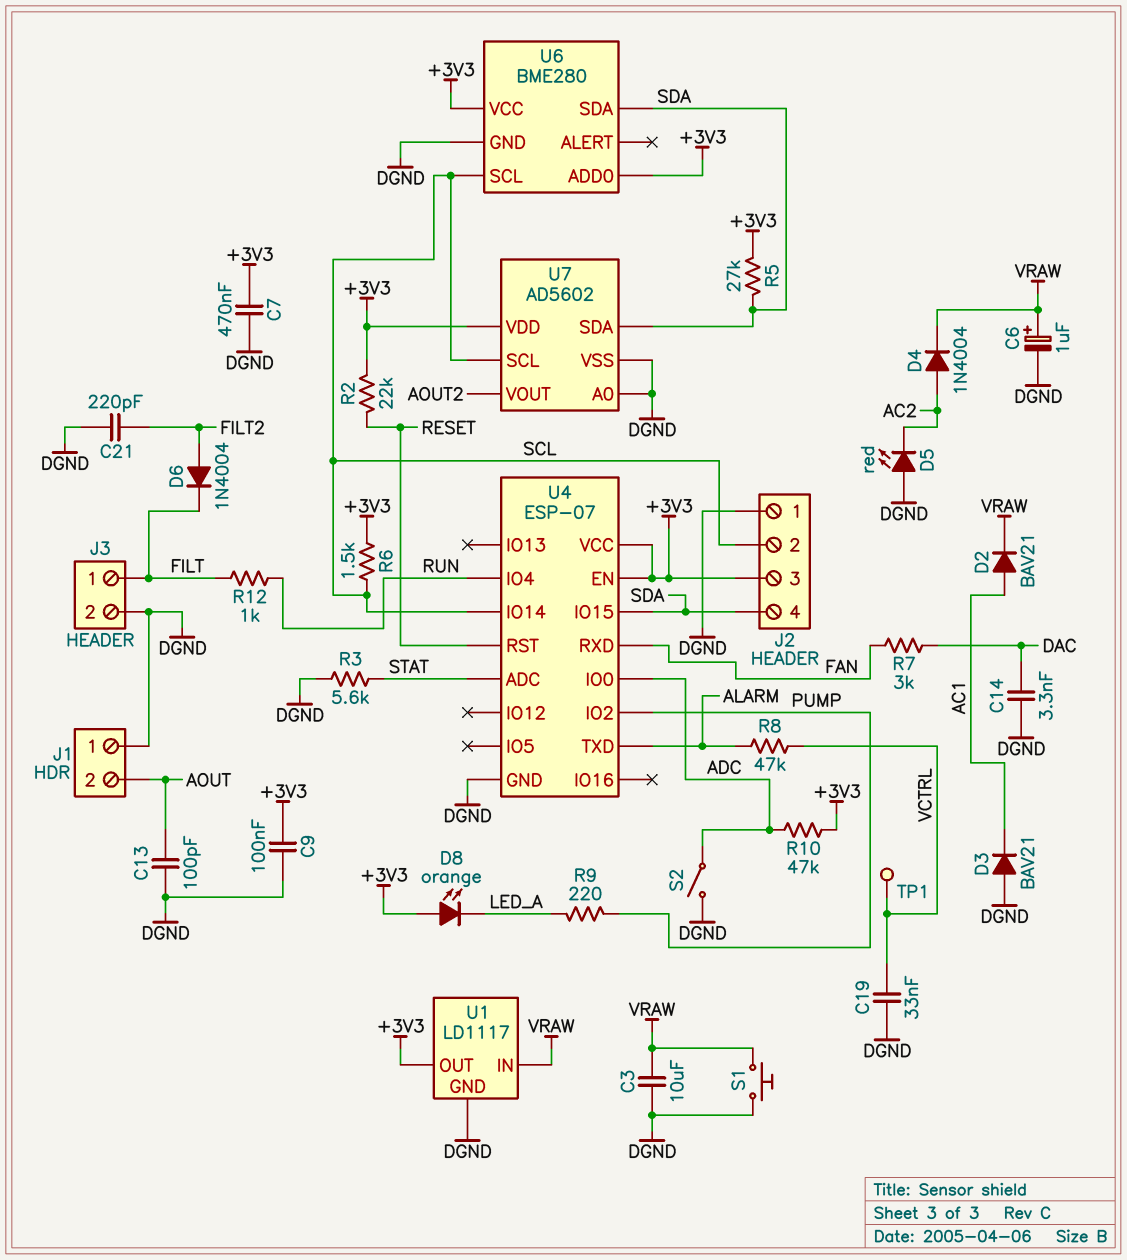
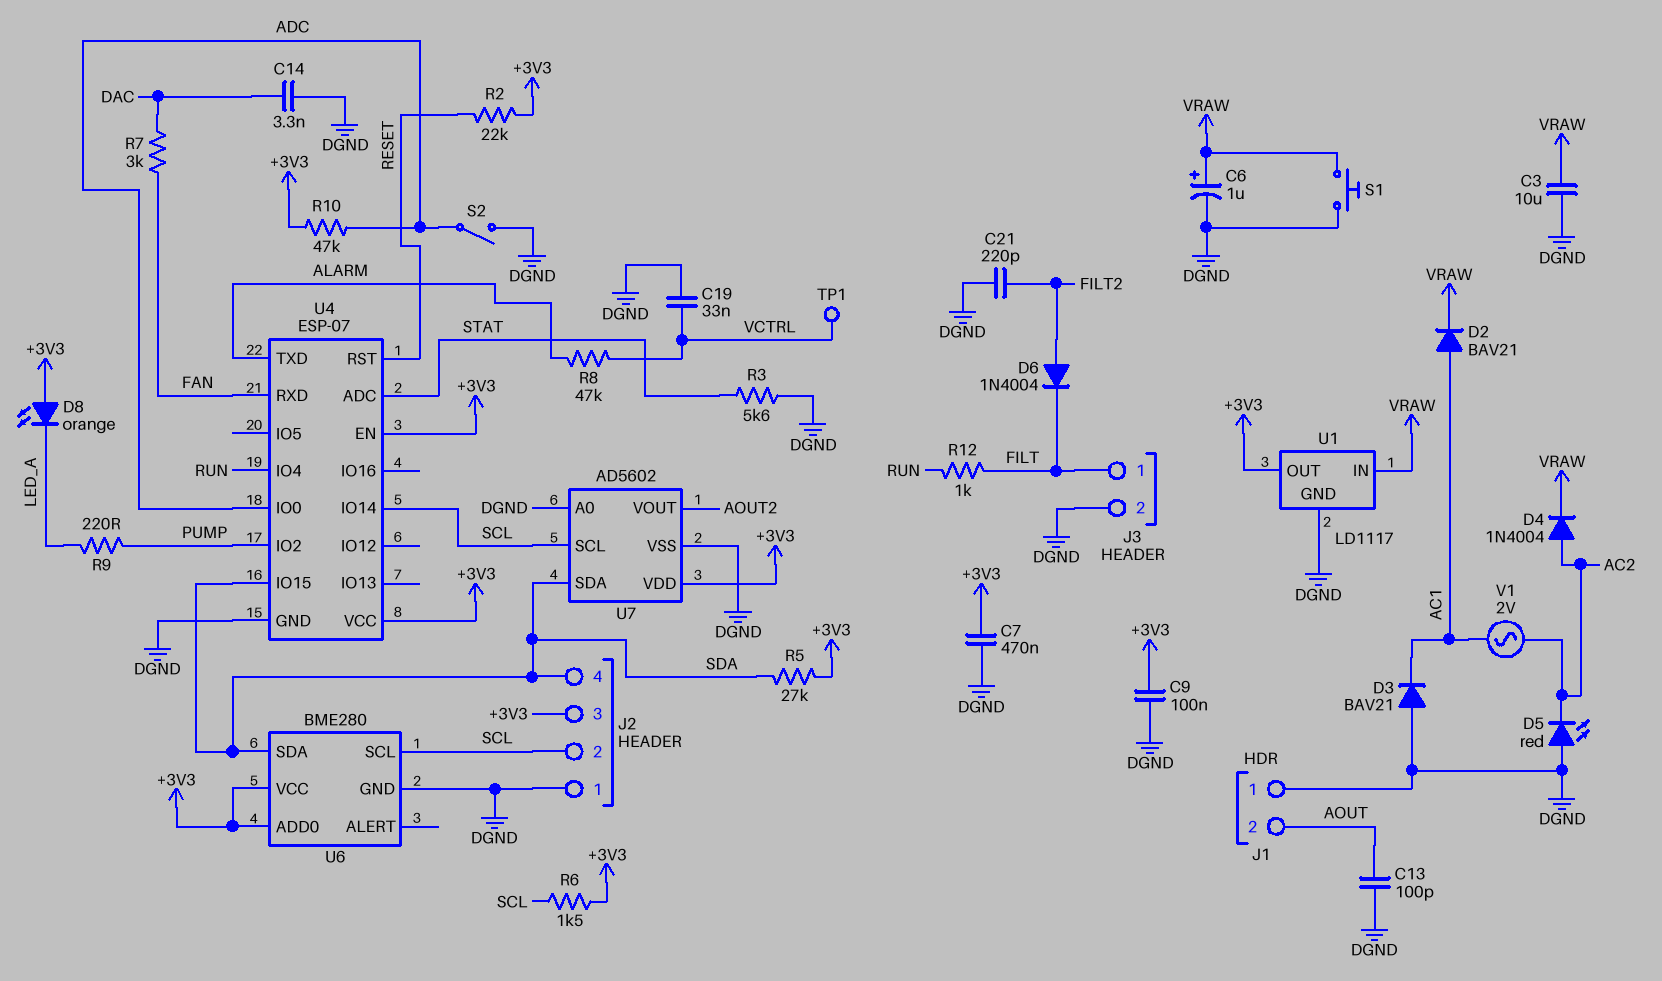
V1: none -> AC 2V (AC1, AC2)

